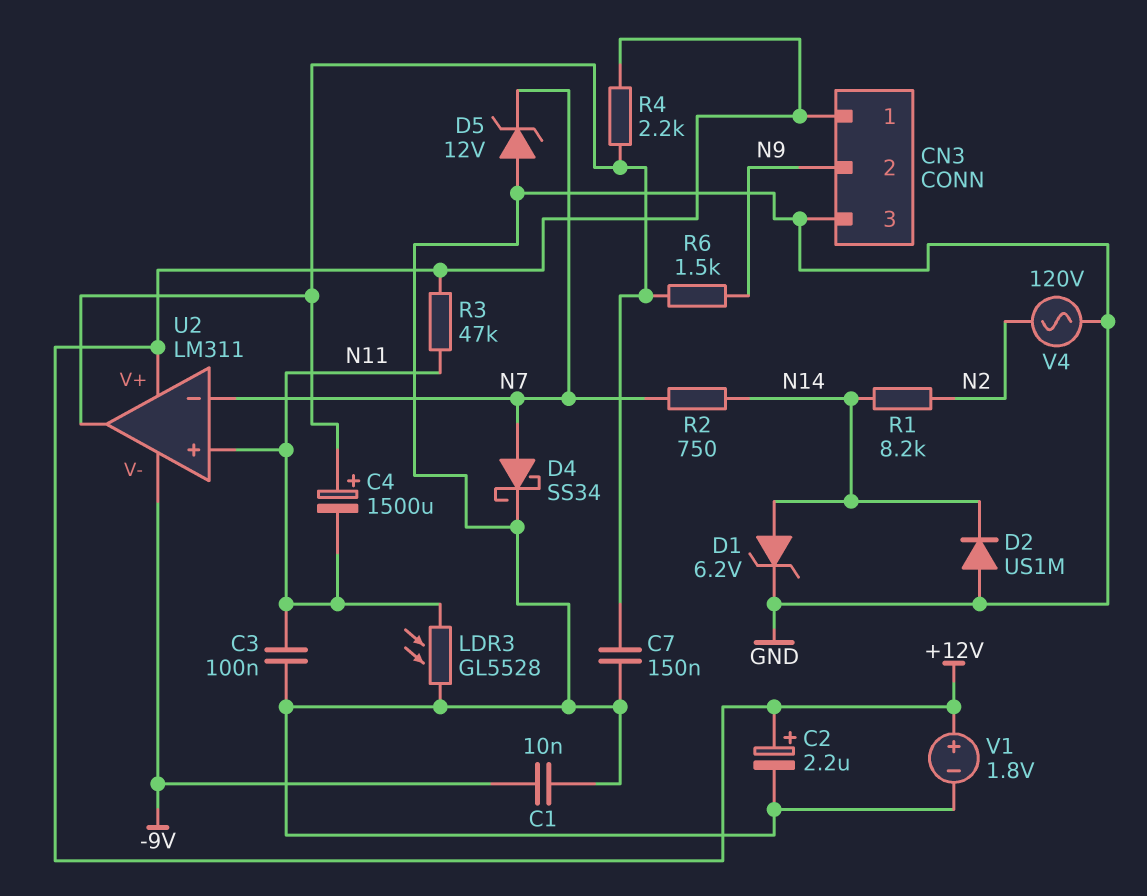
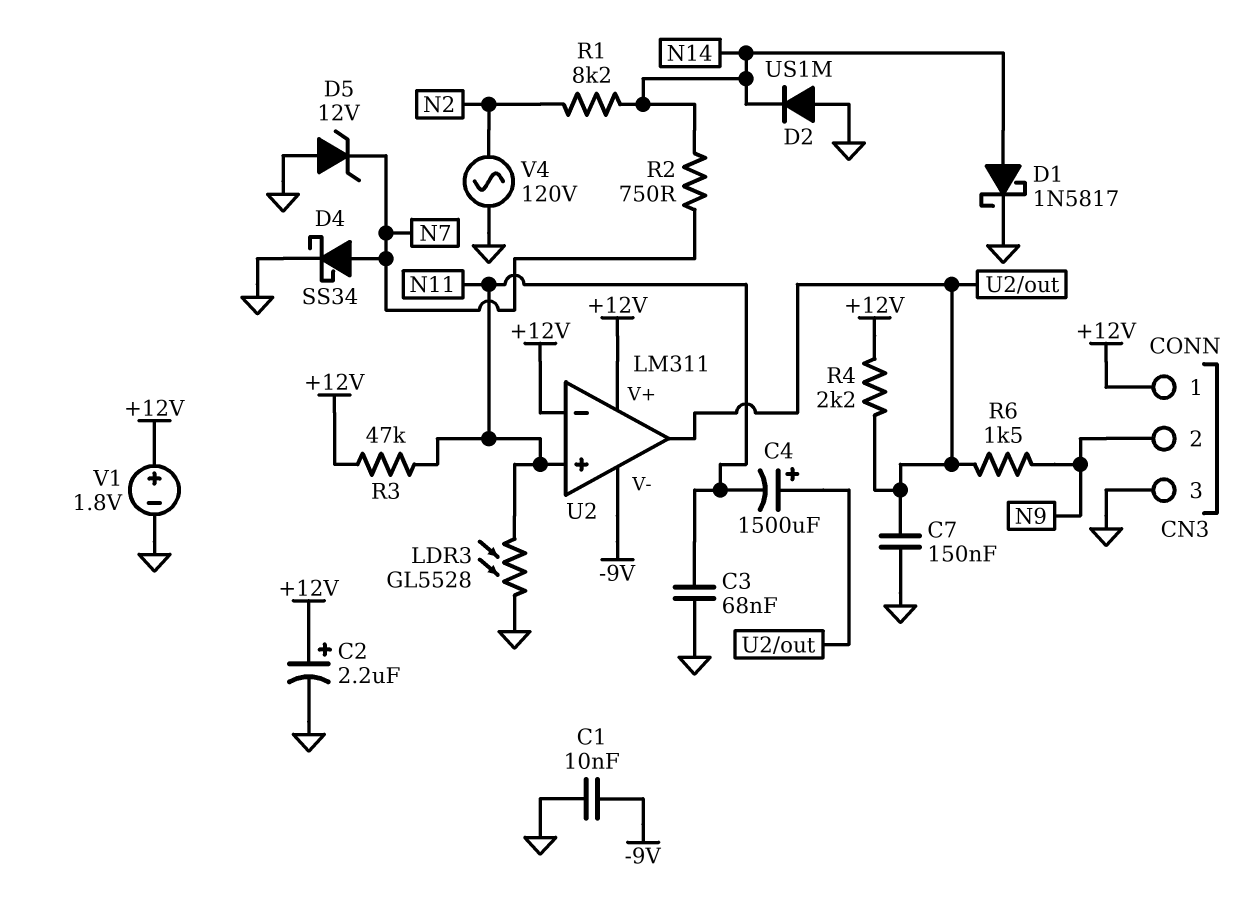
C3: 100nF (GND, N11) -> 68nF (GND, N11)
D1: zener 6.2V (A N14, K GND) -> schottky 1N5817 (A N14, K GND)
U2 pin in-: N7 -> +12V

